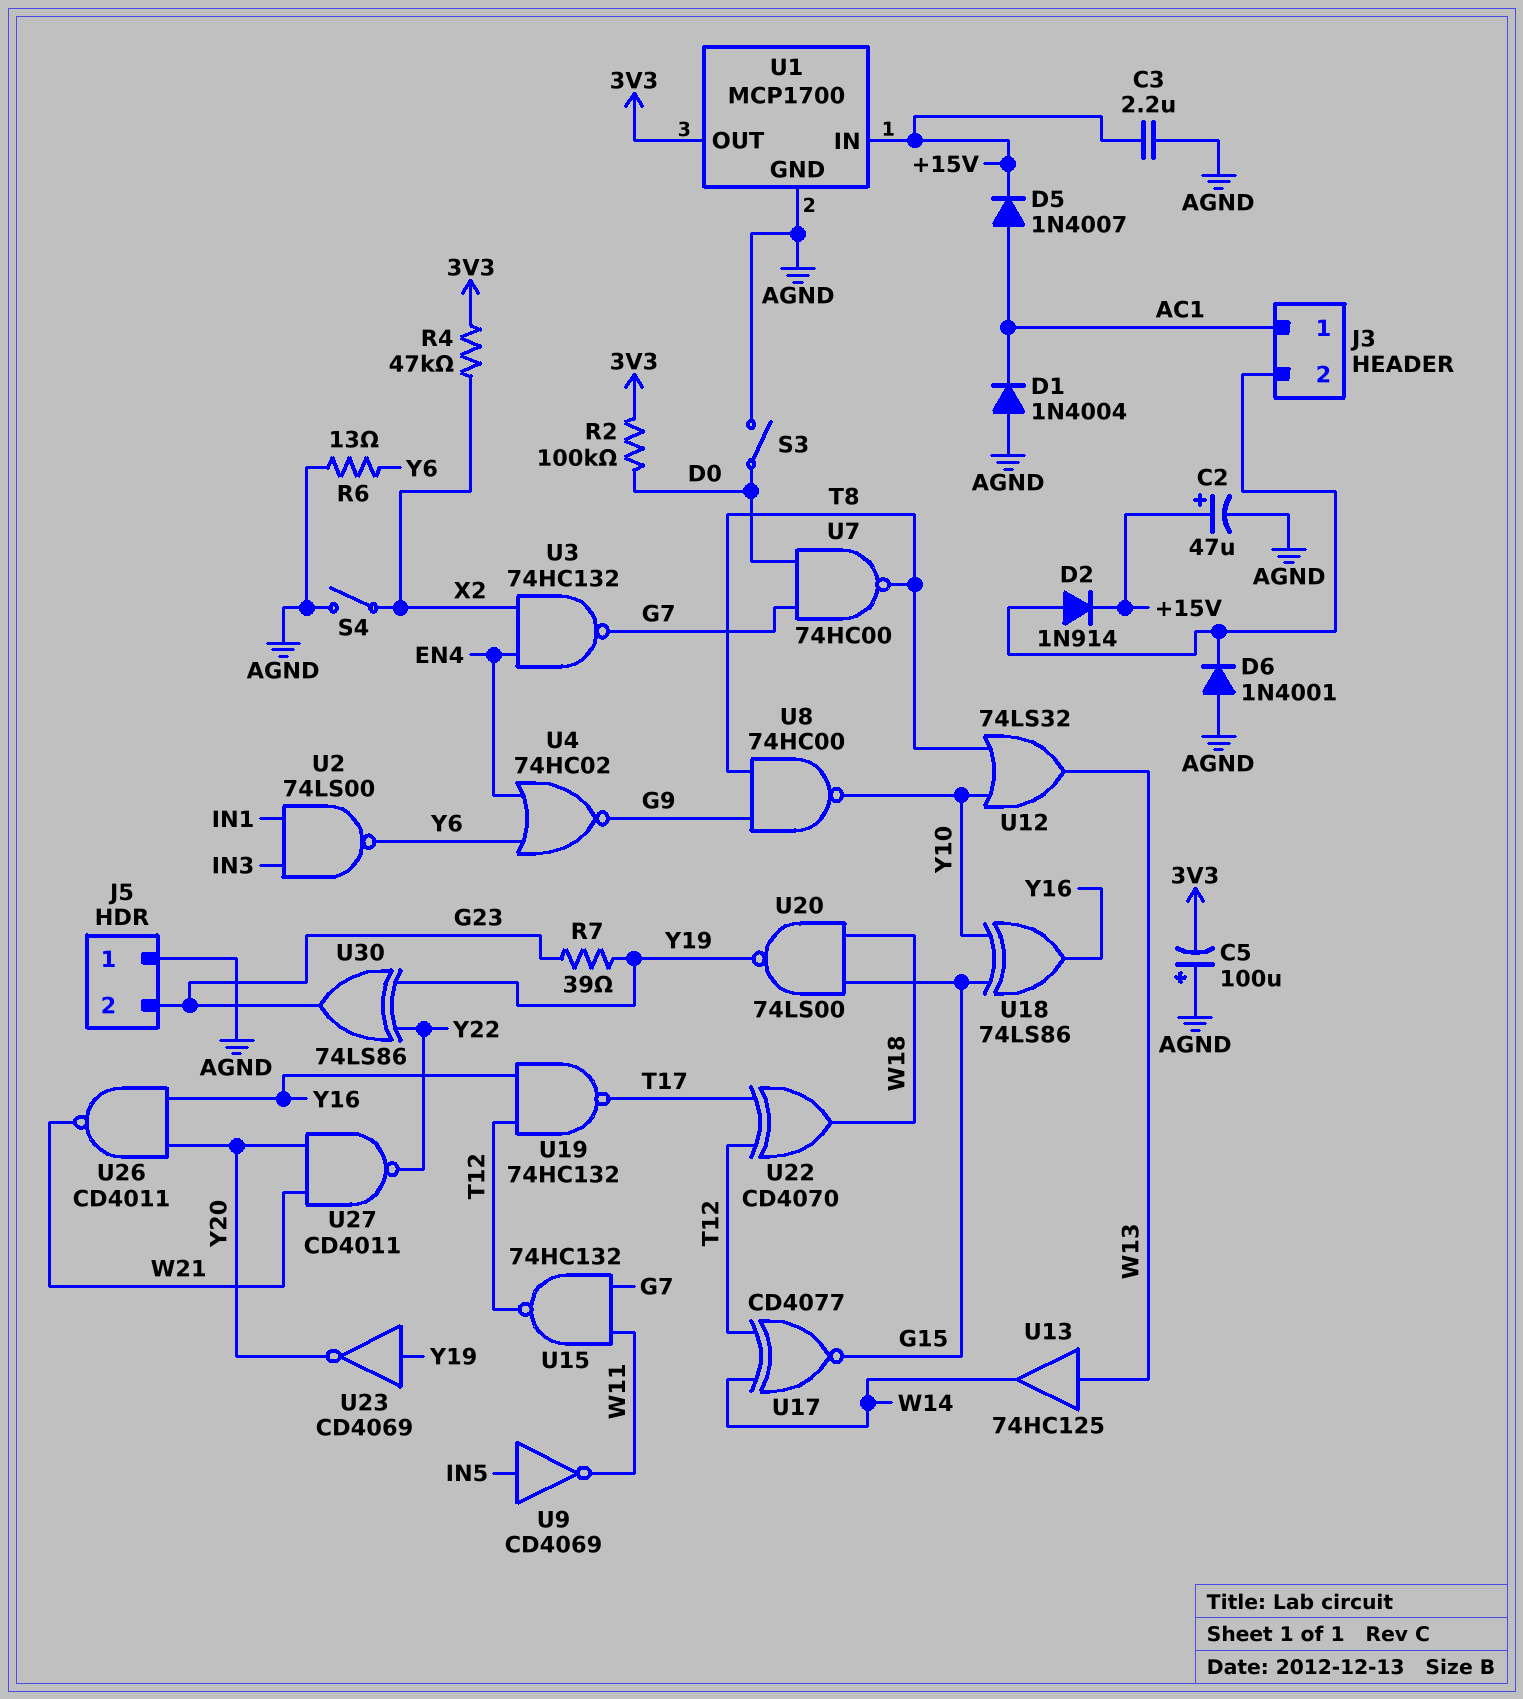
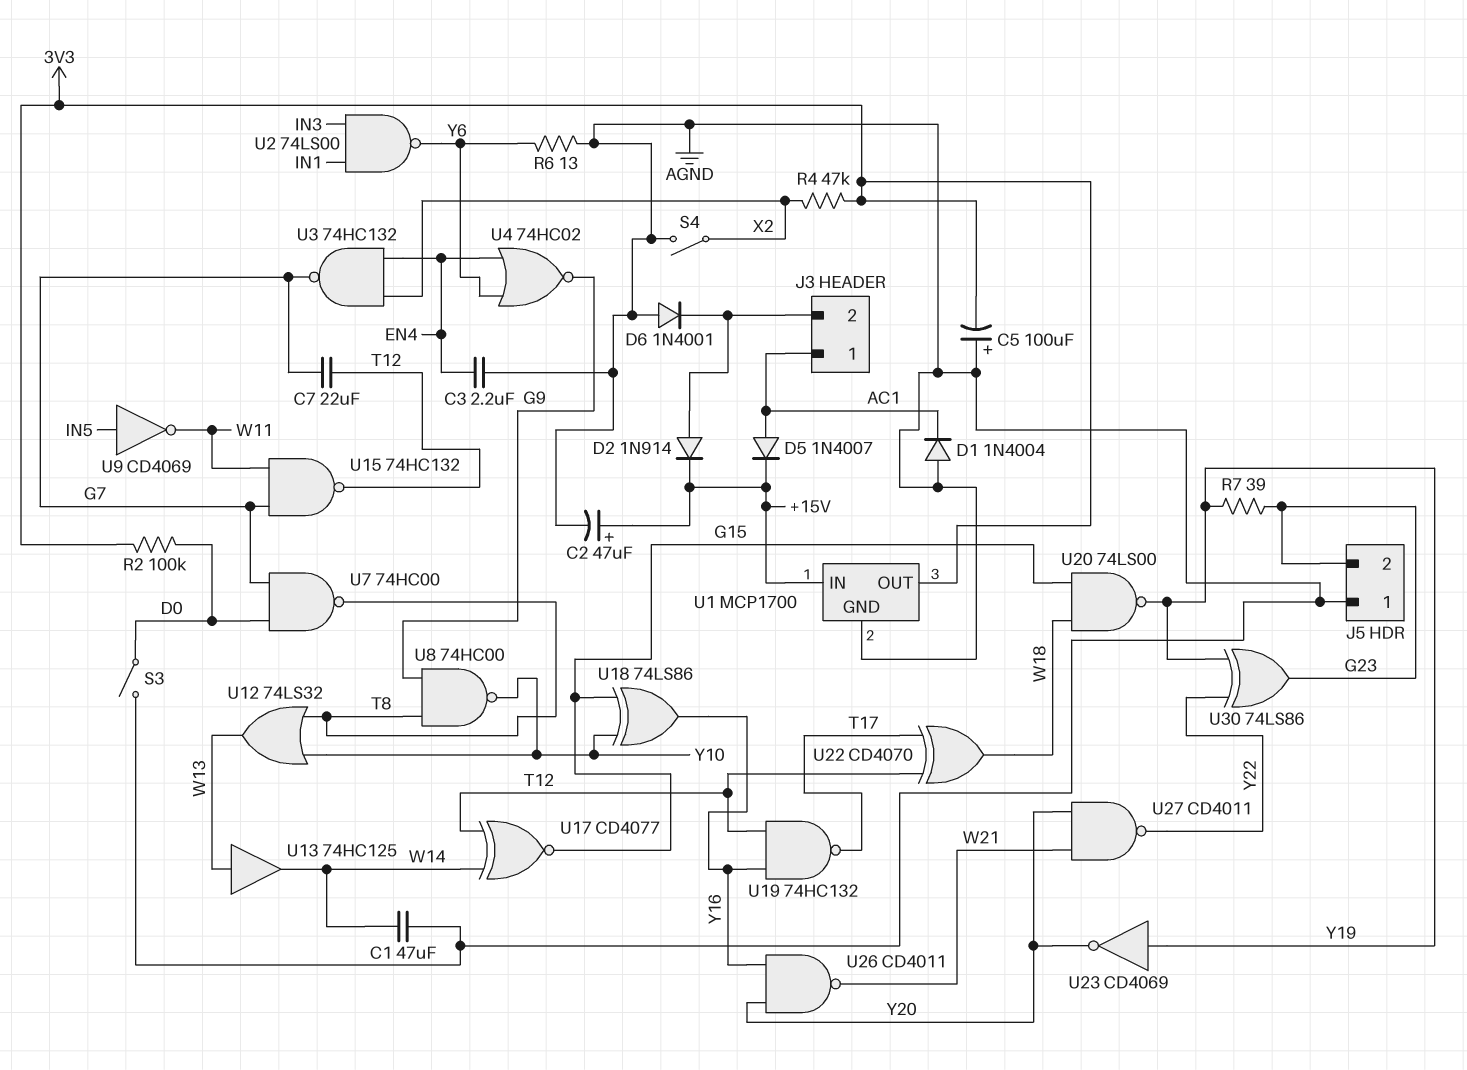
C1: none -> 47uF (AGND, W14)
C3: 2.2uF (+15V, AGND) -> 2.2uF (AGND, EN4)
C7: none -> 22uF (G7, T12)

